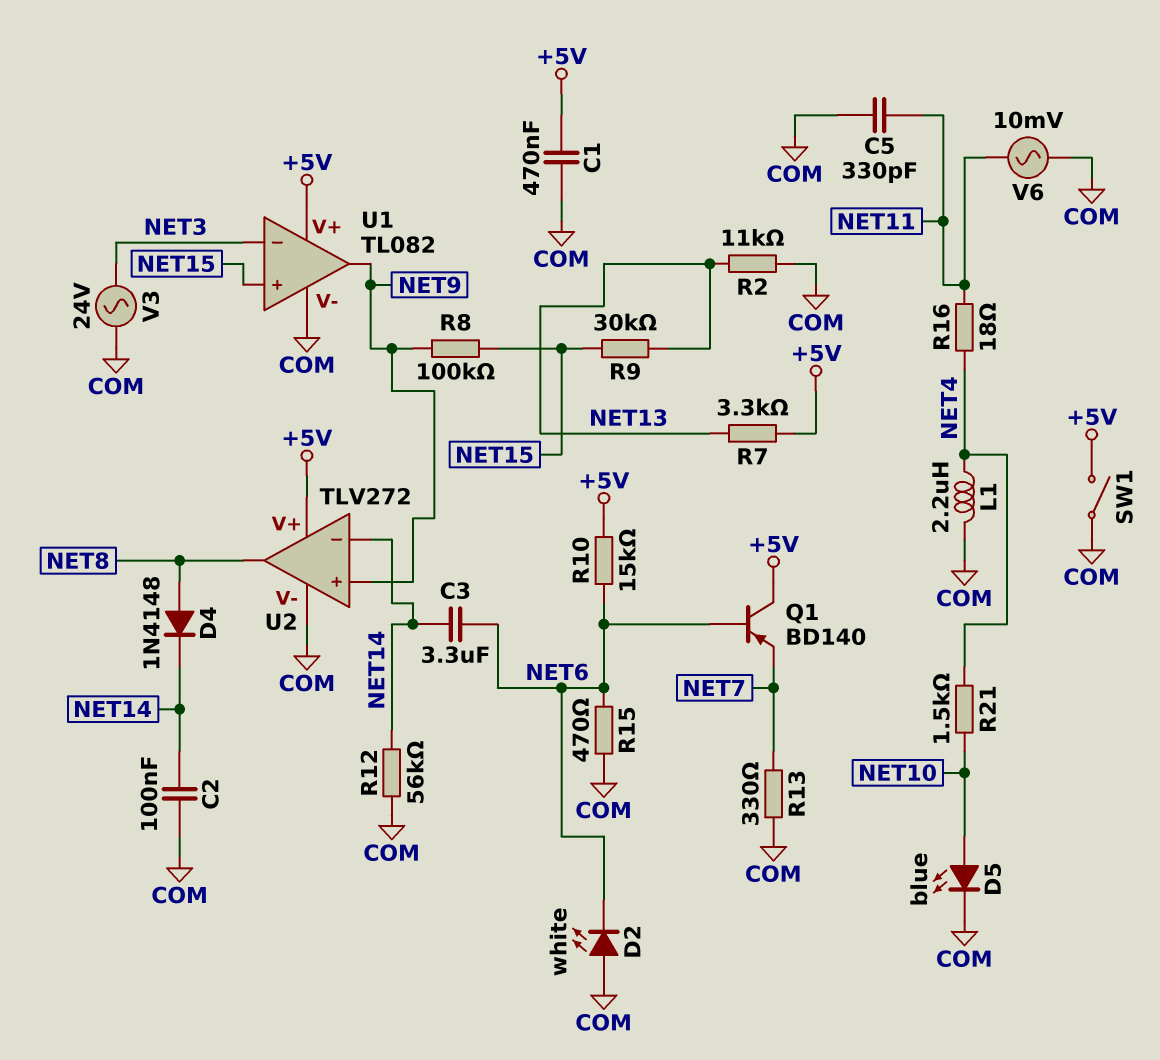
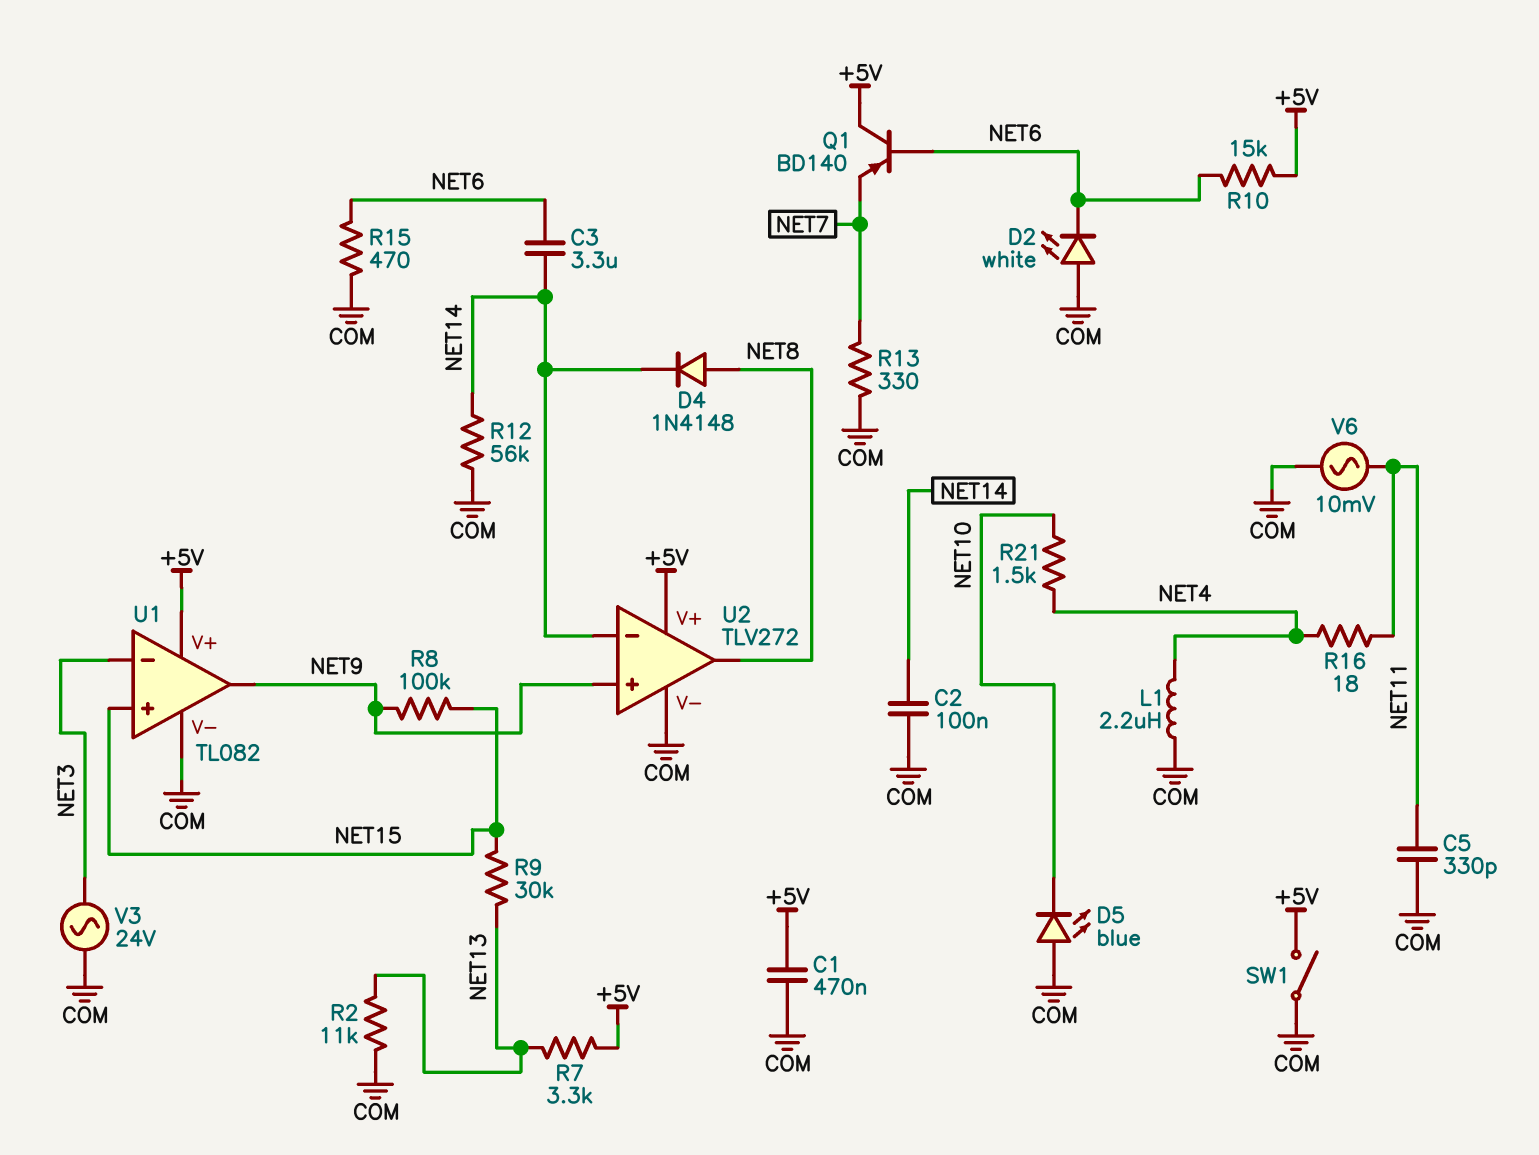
D5: LED blue (A NET10, K COM) -> LED blue (A COM, K NET10)

